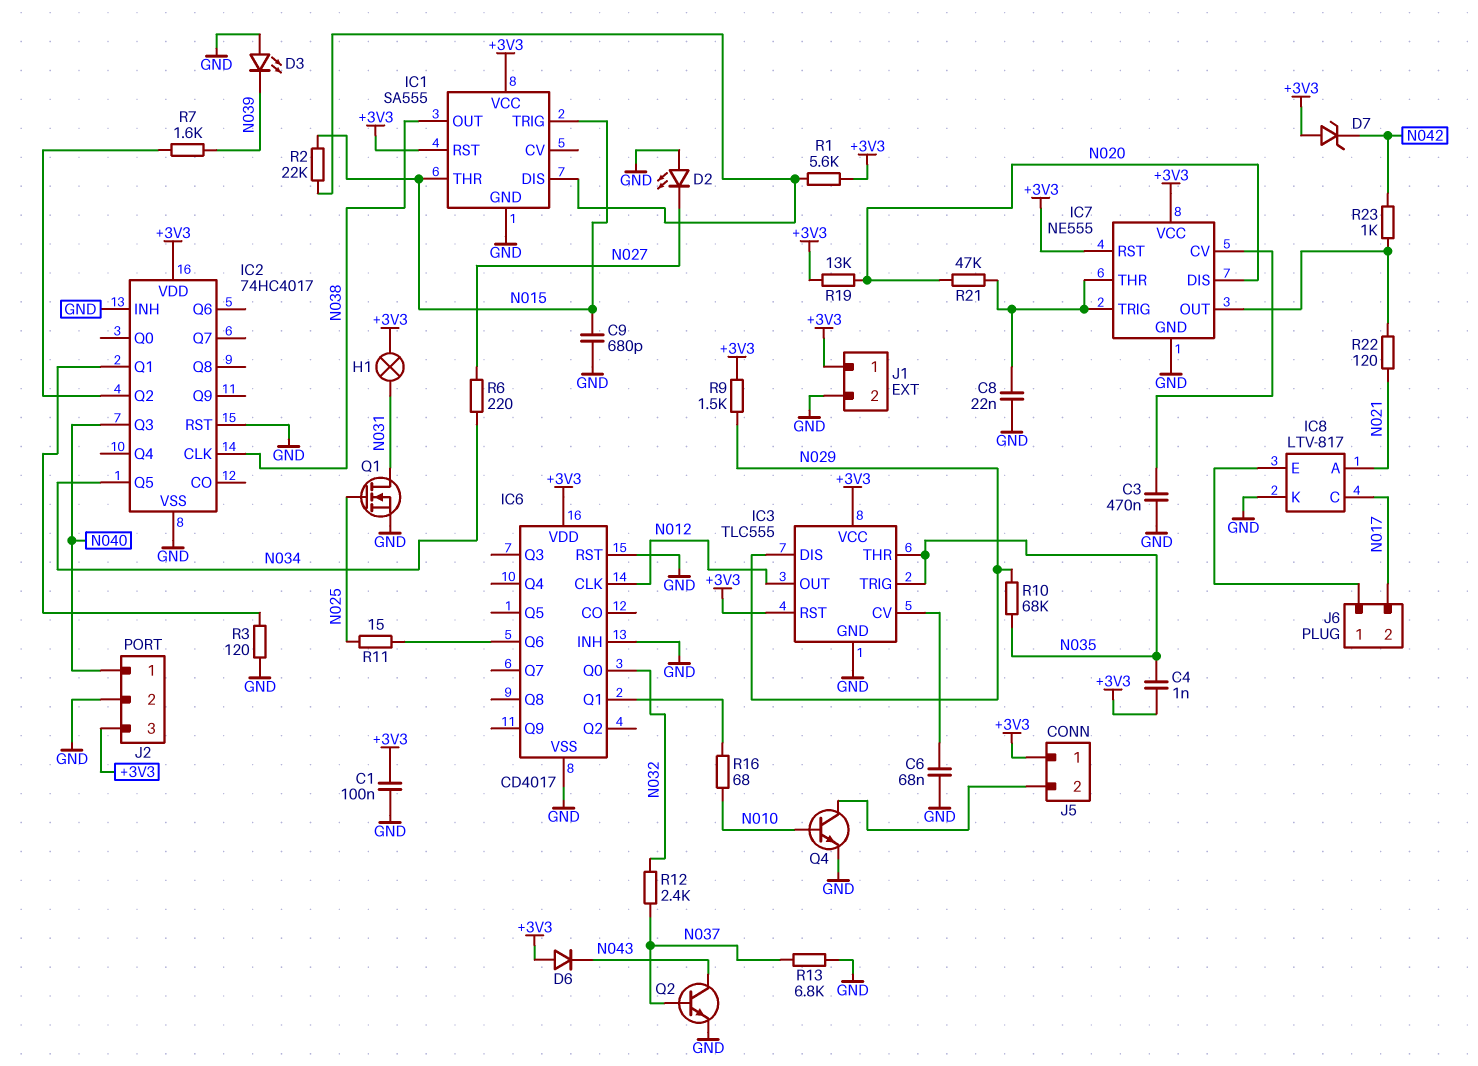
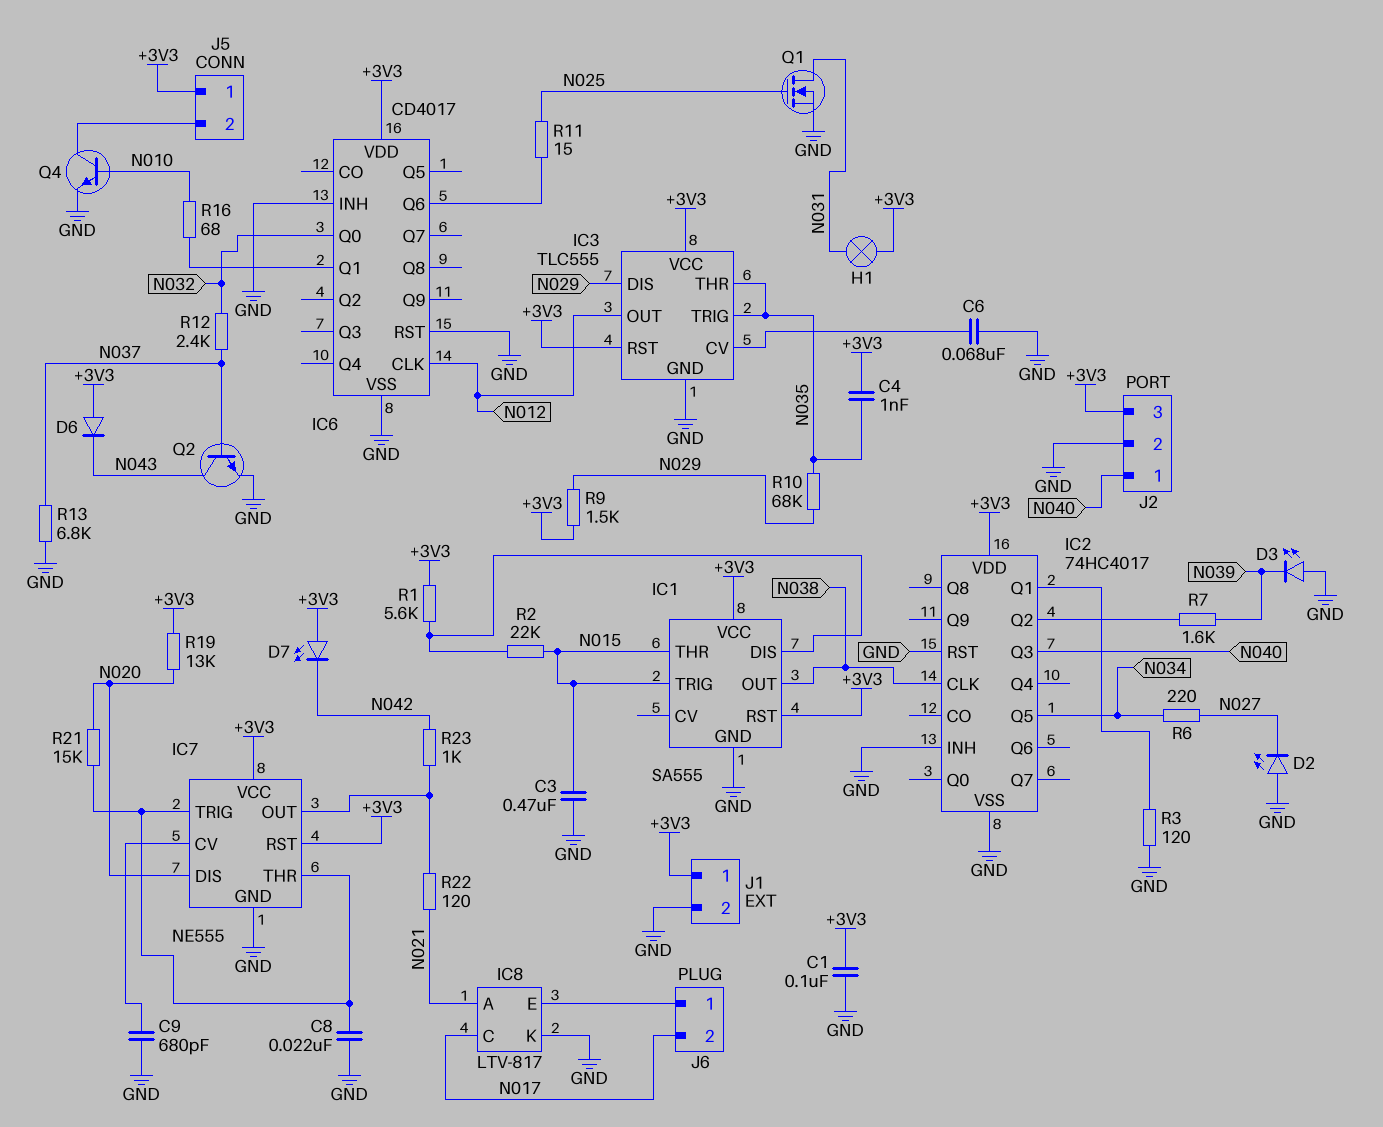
C3: 470nF (GND, IC7/CV) -> 470nF (GND, N015)
C9: 680pF (GND, N015) -> 680pF (GND, IC7/CV)
D7: zener (A +3V3, K N042) -> LED (A +3V3, K N042)
R21: 47k (IC7/THR, N020) -> 15k (IC7/THR, N020)

